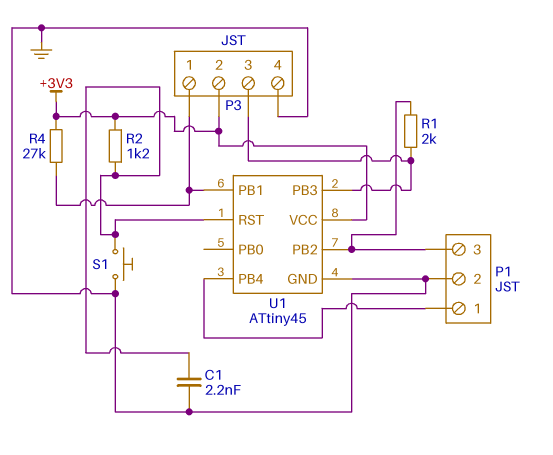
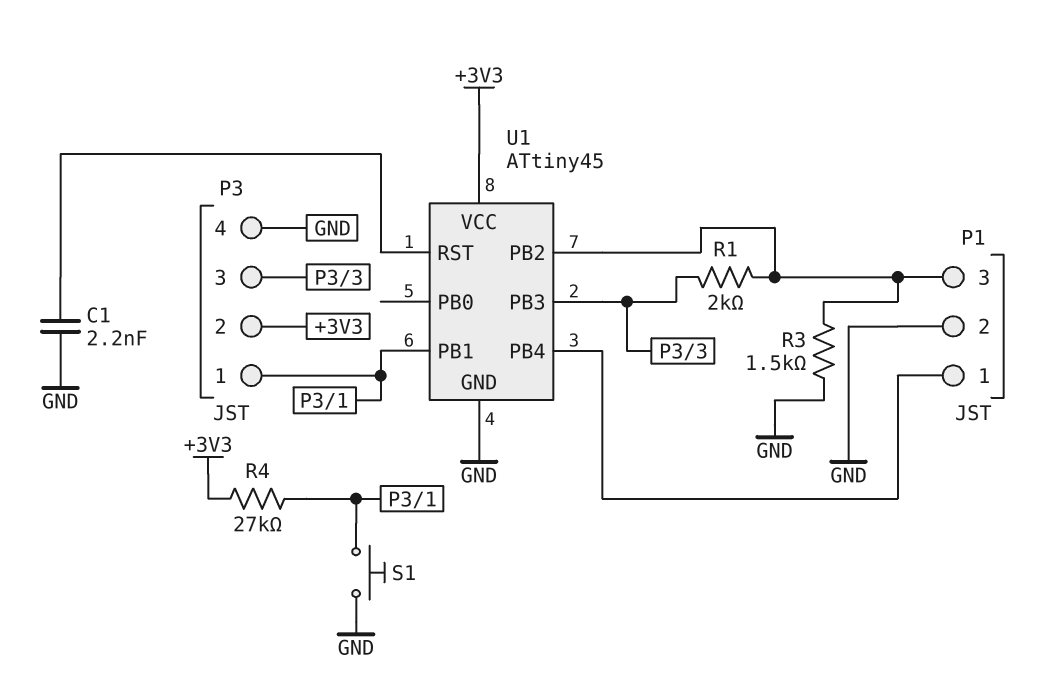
R2: 1.2k (+3V3, U1/RST) -> none
R3: none -> 1.5k (GND, P1/3)
S1: button (GND, U1/RST) -> button (GND, P3/1)

